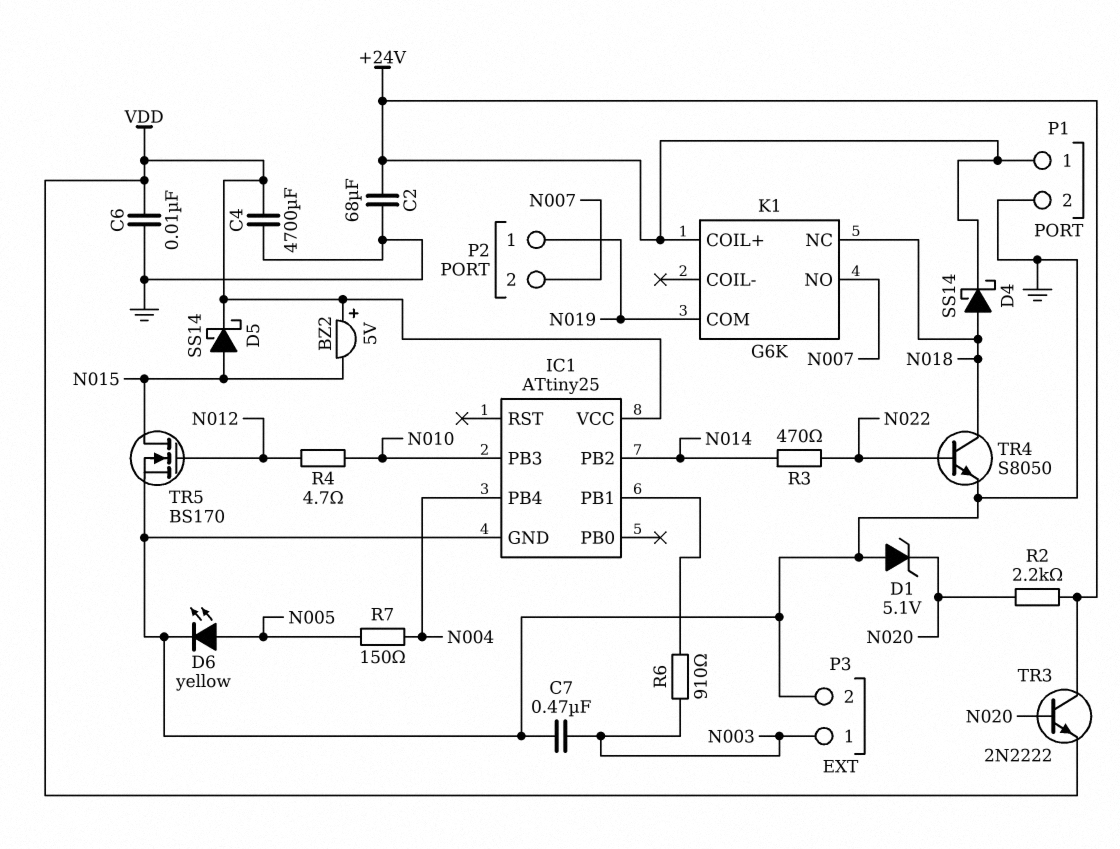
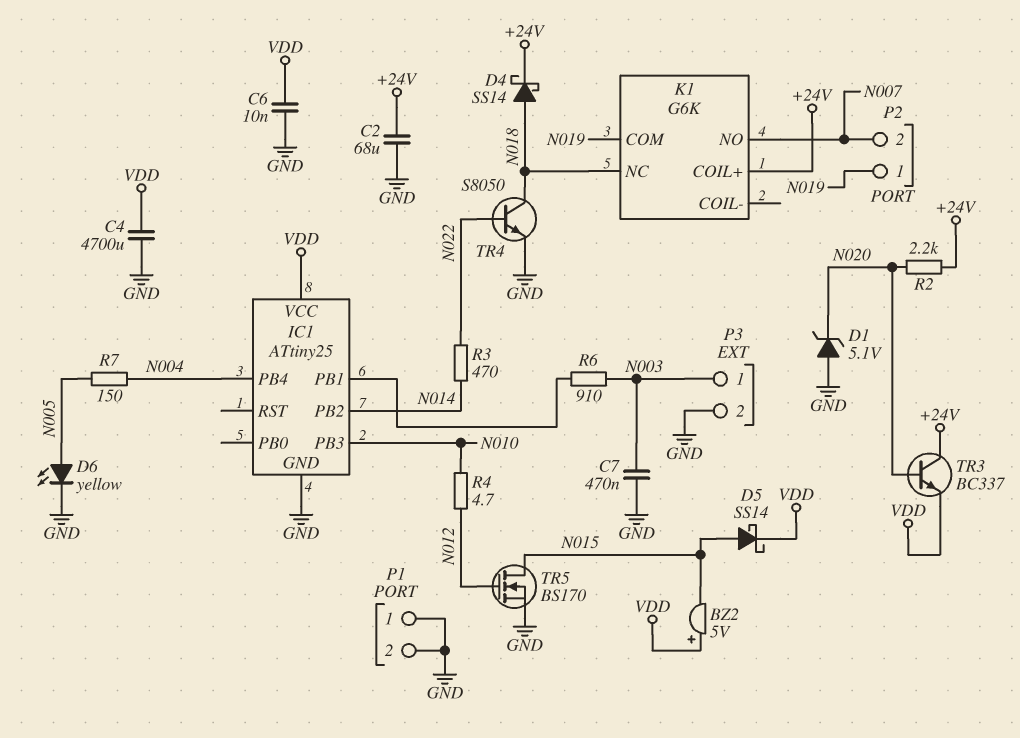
P1 pin 1: +24V -> GND
TR3: NPN 2N2222 (B N020, C +24V, E VDD) -> NPN BC337 (B N020, C +24V, E VDD)

